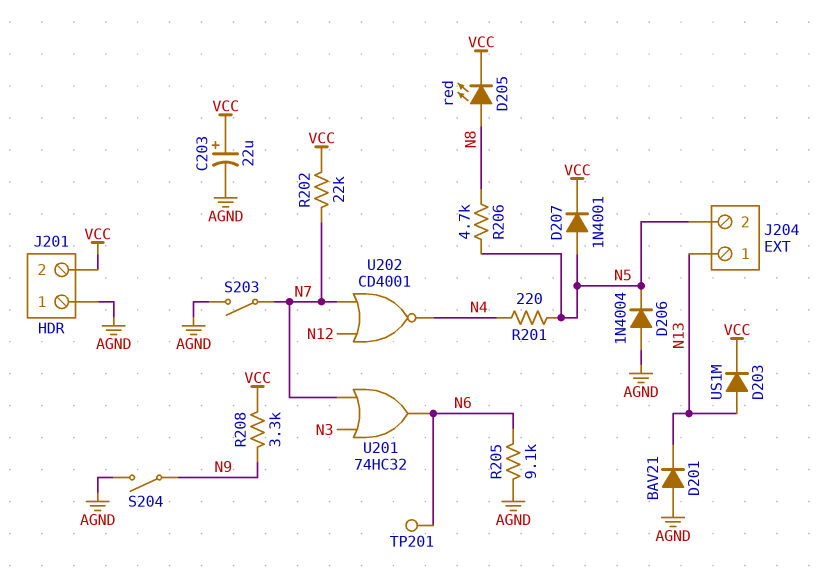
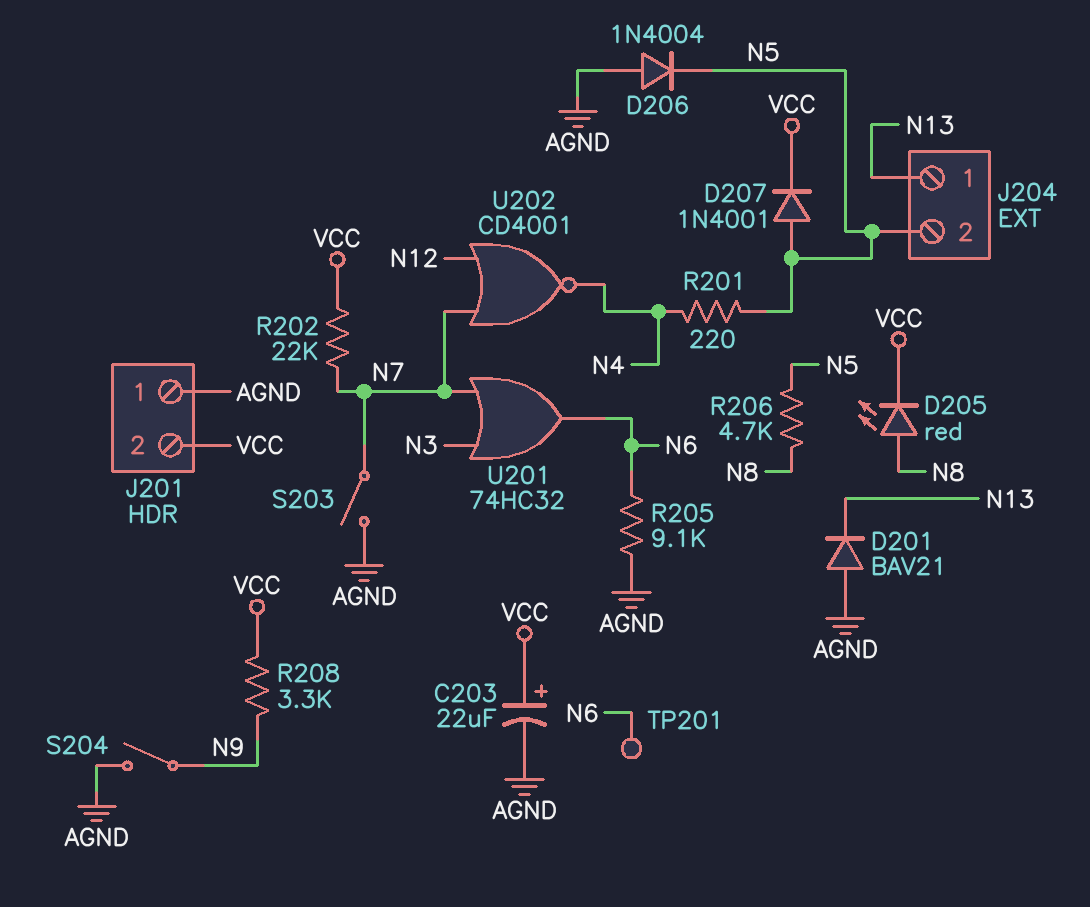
D203: diode US1M (A N13, K VCC) -> none

